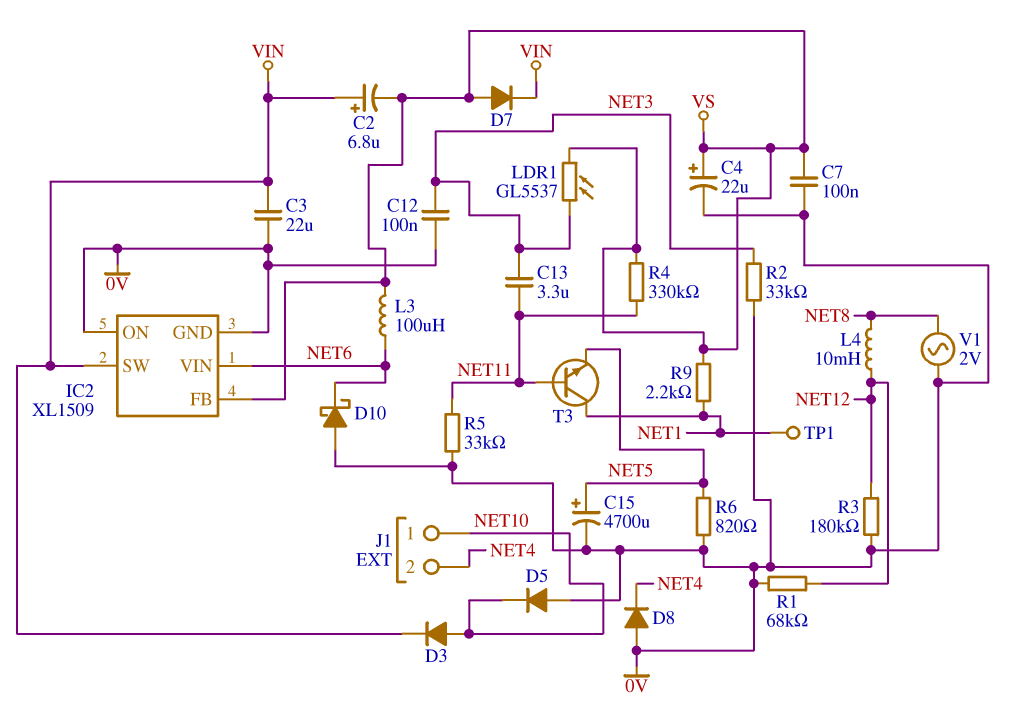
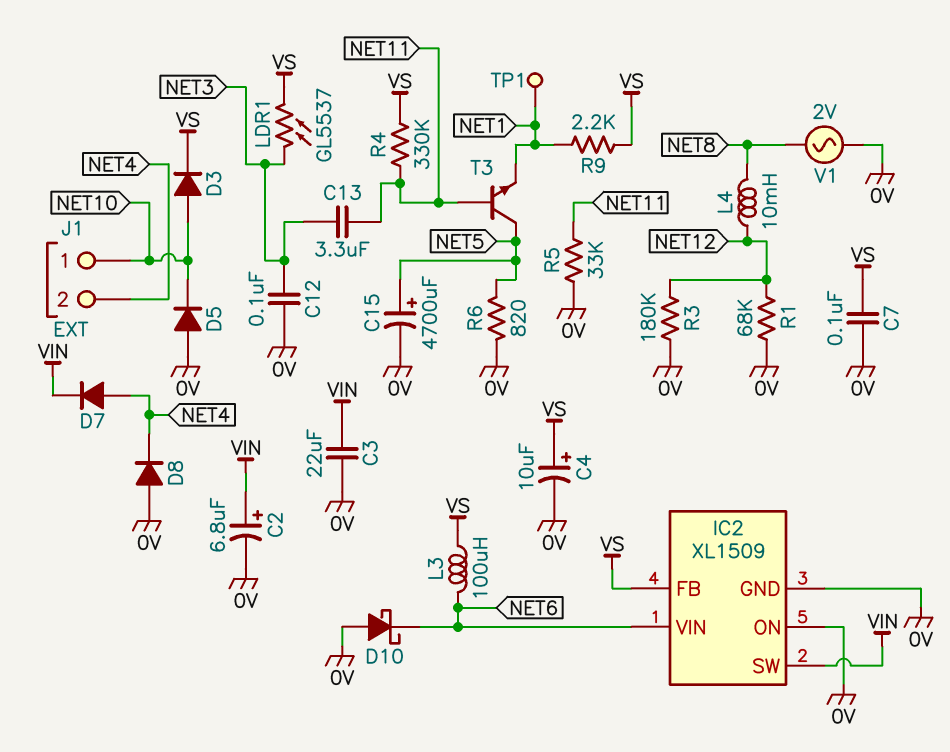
C2: 6.8uF (plus VIN, minus VS) -> 6.8uF (plus VIN, minus 0V)
C4: 22uF (plus VS, minus 0V) -> 10uF (plus VS, minus 0V)
D3: diode (A NET10, K VIN) -> diode (A NET10, K VS)
D7: diode (A VS, K VIN) -> diode (A NET4, K VIN)
R2: 33k (0V, NET3) -> none
T3: NPN (B NET11, C NET1, E NET5) -> NPN (B NET11, C NET5, E NET1)

